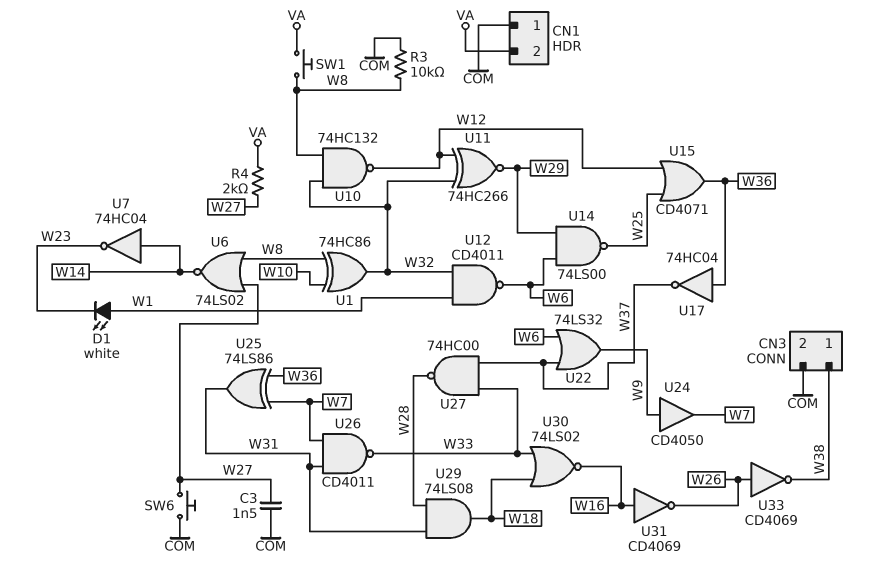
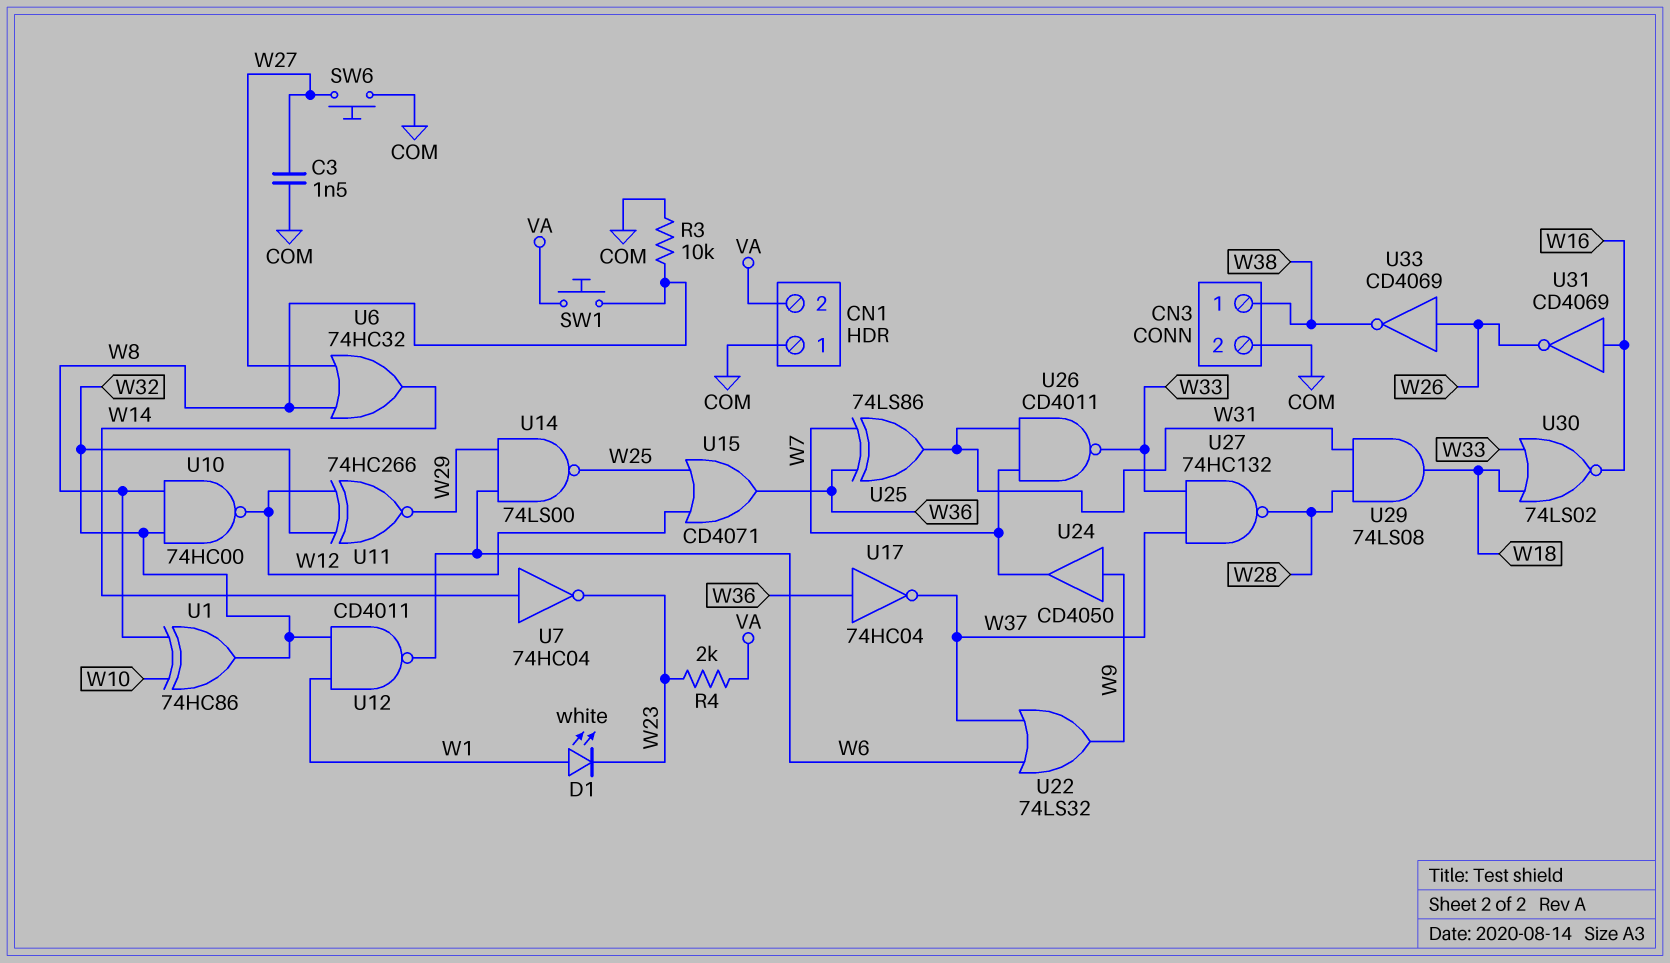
R4: 2k (VA, W27) -> 2k (VA, W23)
U6: NOR 74LS02 (in W8, in W27, out W14) -> OR 74HC32 (in W8, in W27, out W14)
U10: NAND 74HC132 (in W8, in W32, out W12) -> NAND 74HC00 (in W8, in W32, out W12)
U27: NAND 74HC00 (in W33, in W37, out W28) -> NAND 74HC132 (in W33, in W37, out W28)

